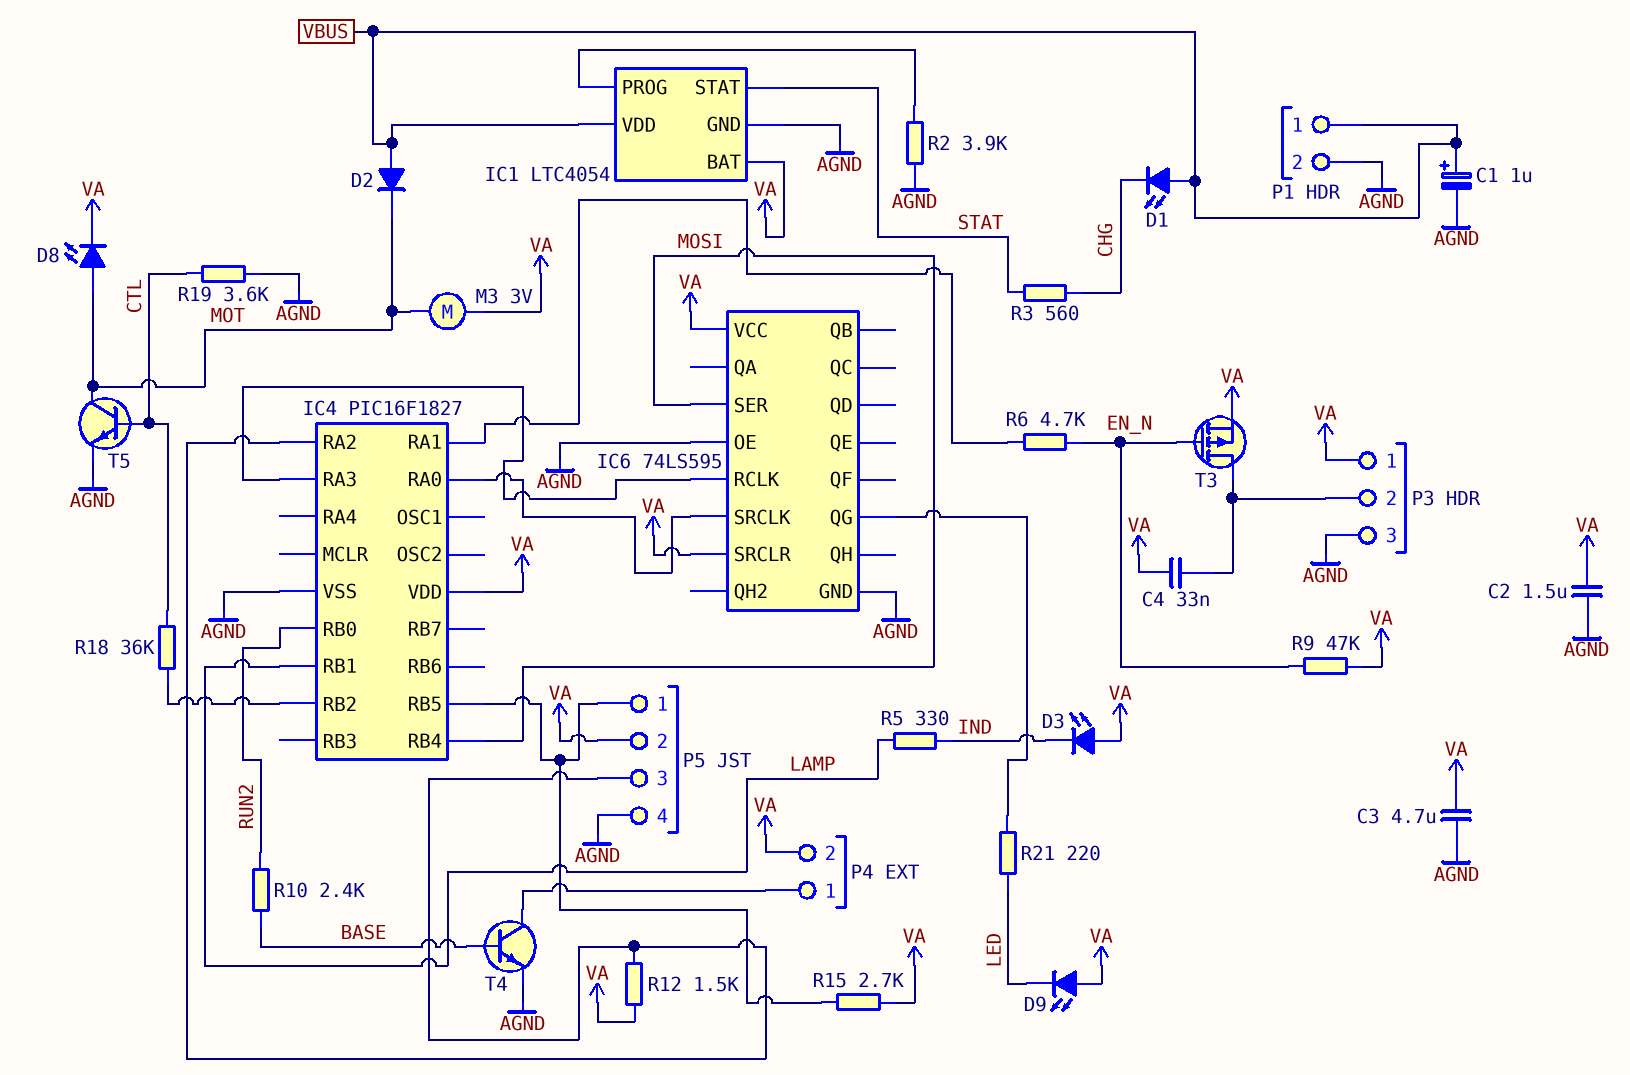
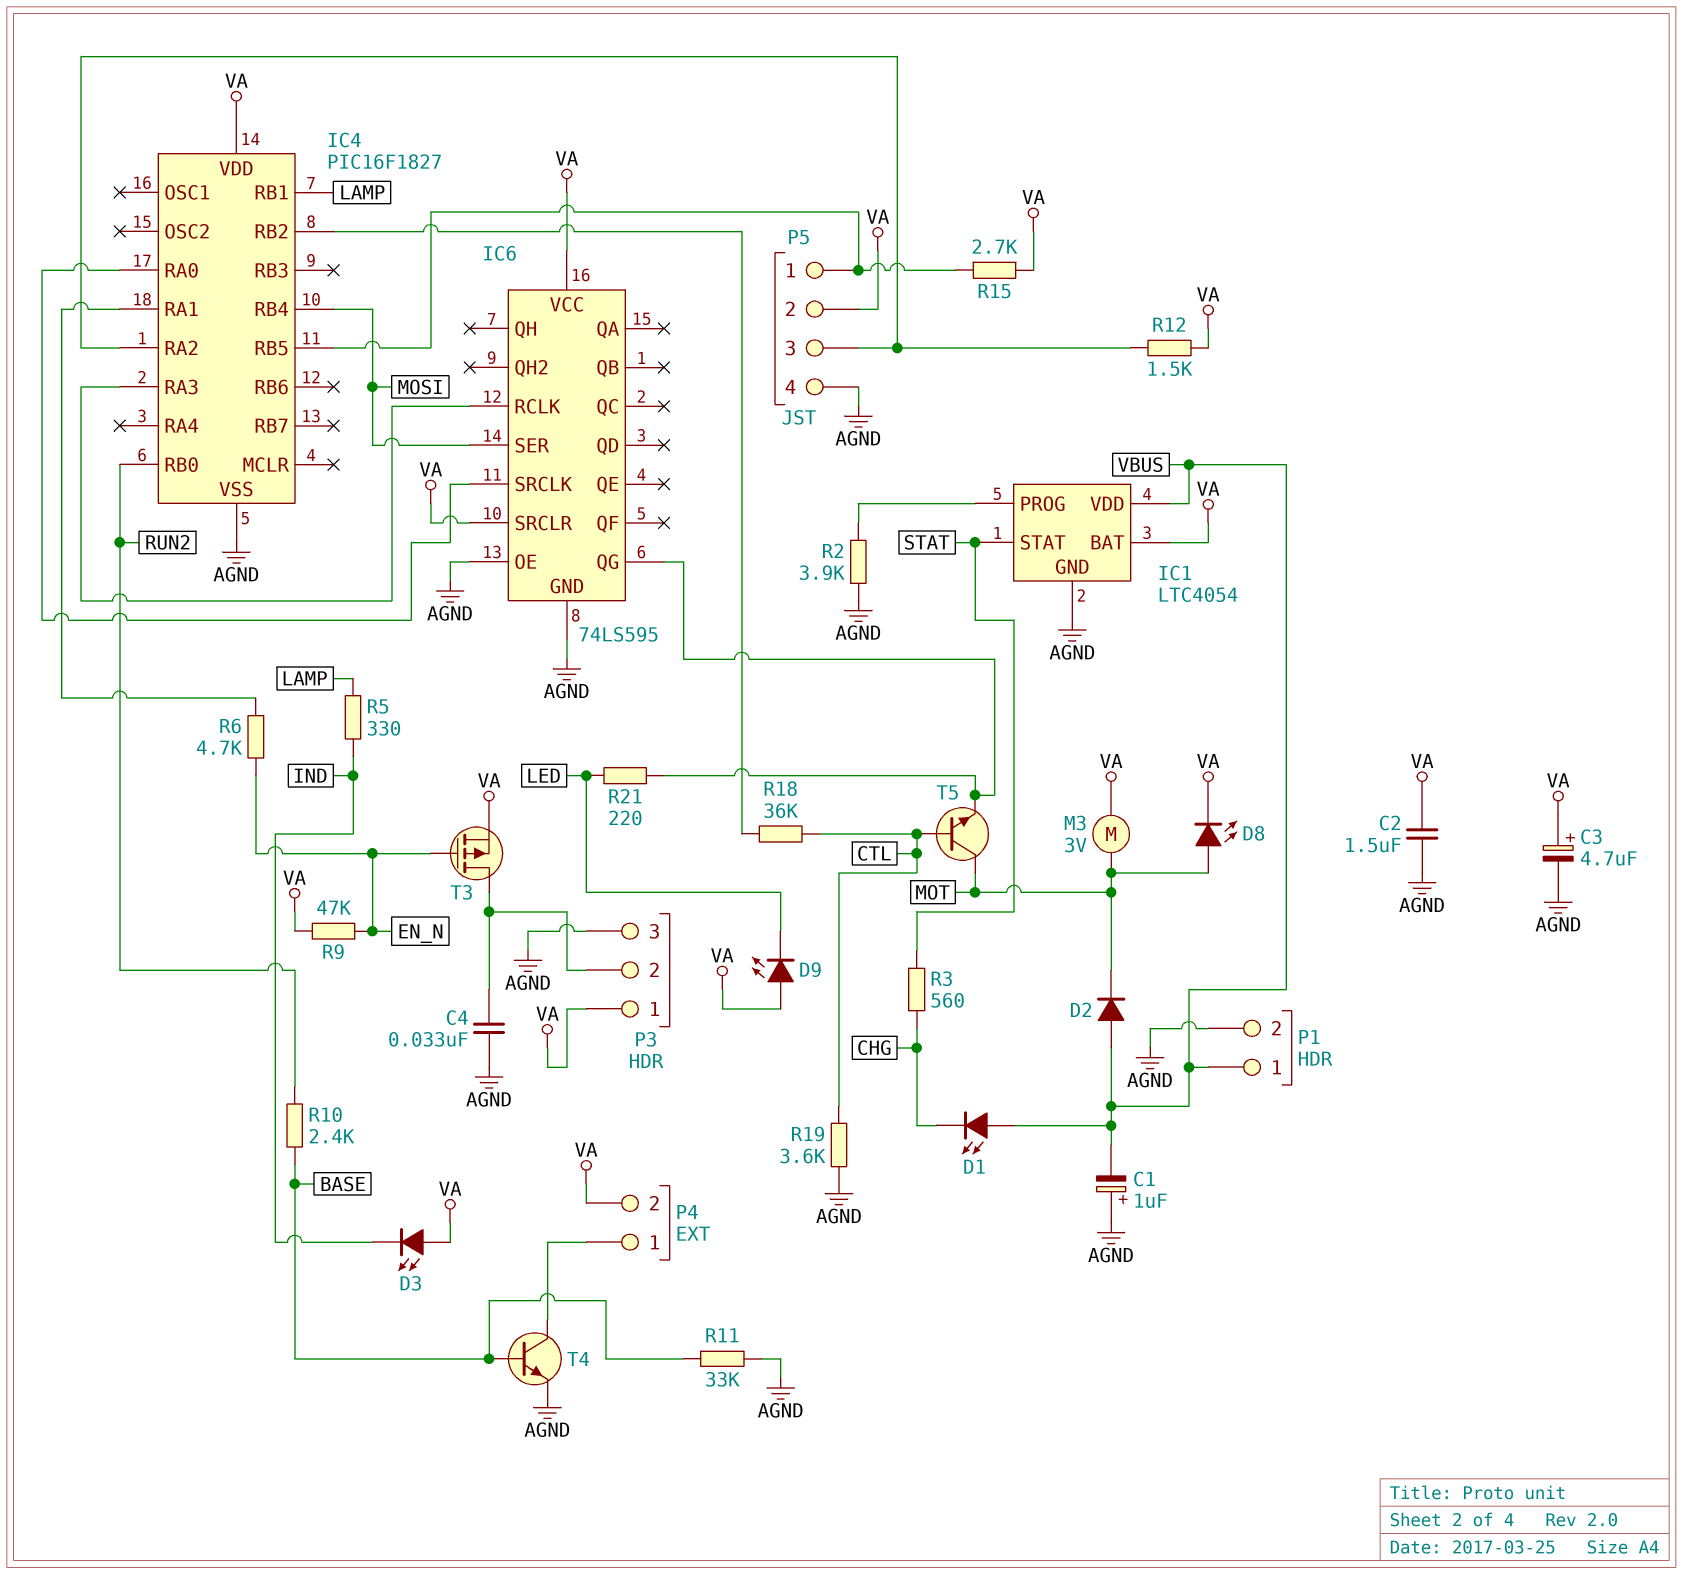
C1: 1uF (plus VBUS, minus AGND) -> 1uF (plus AGND, minus VBUS)
C3: 4.7uF (AGND, VA) -> 4.7uF (plus VA, minus AGND)
C4: 33nF (P3/2, VA) -> 33nF (AGND, P3/2)
R11: none -> 33k (AGND, BASE)
T5: NPN (B CTL, C MOT, E AGND) -> NPN (B CTL, C MOT, E IC6/QG)

